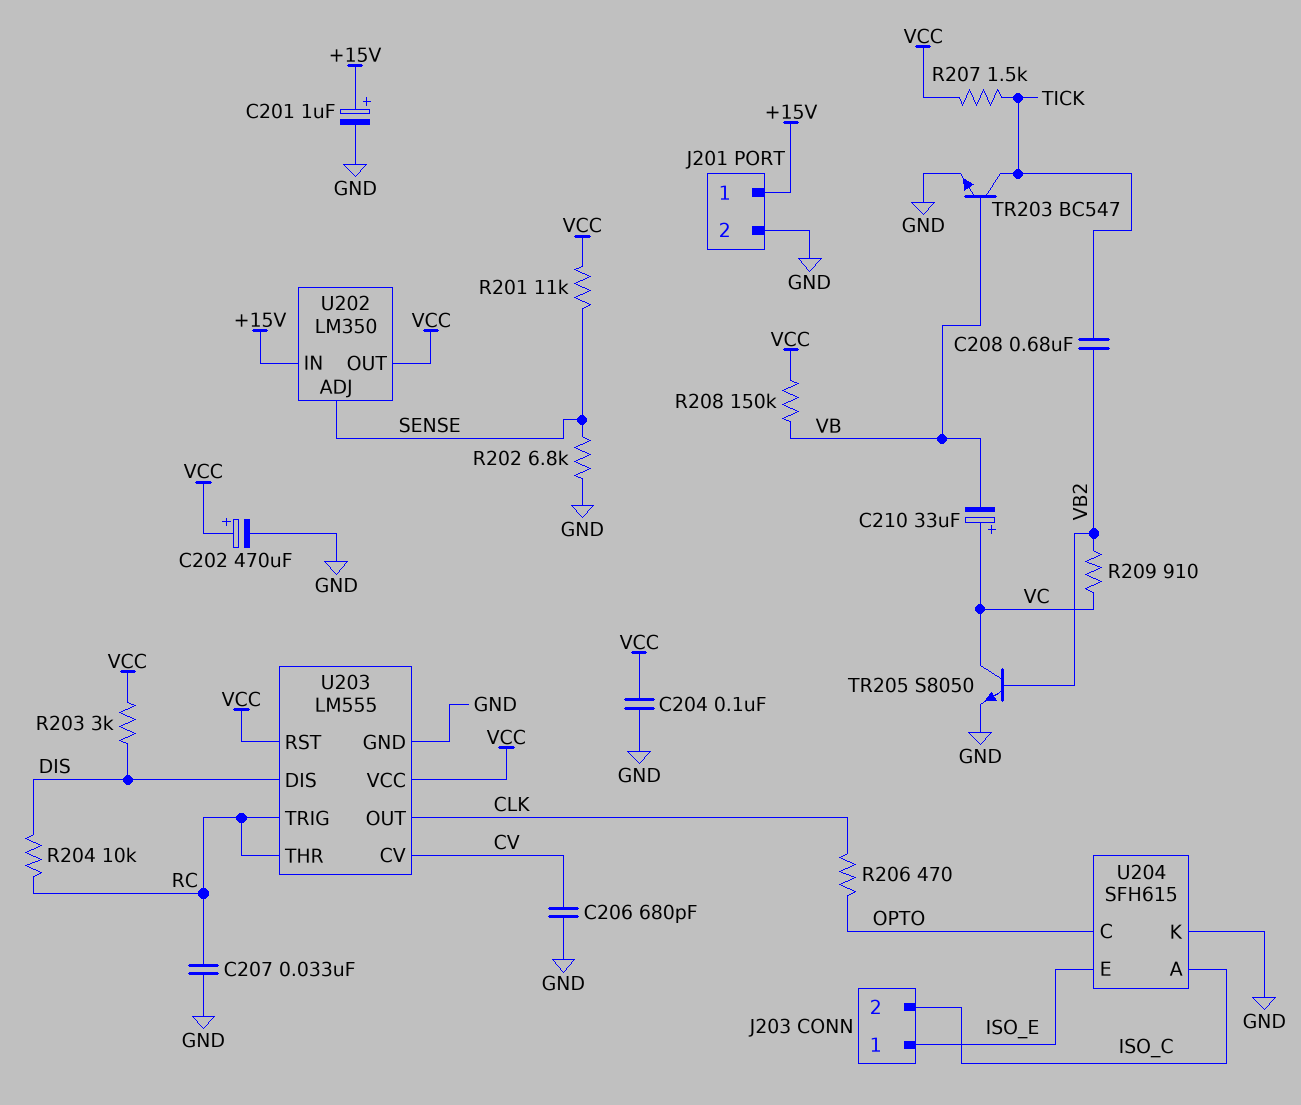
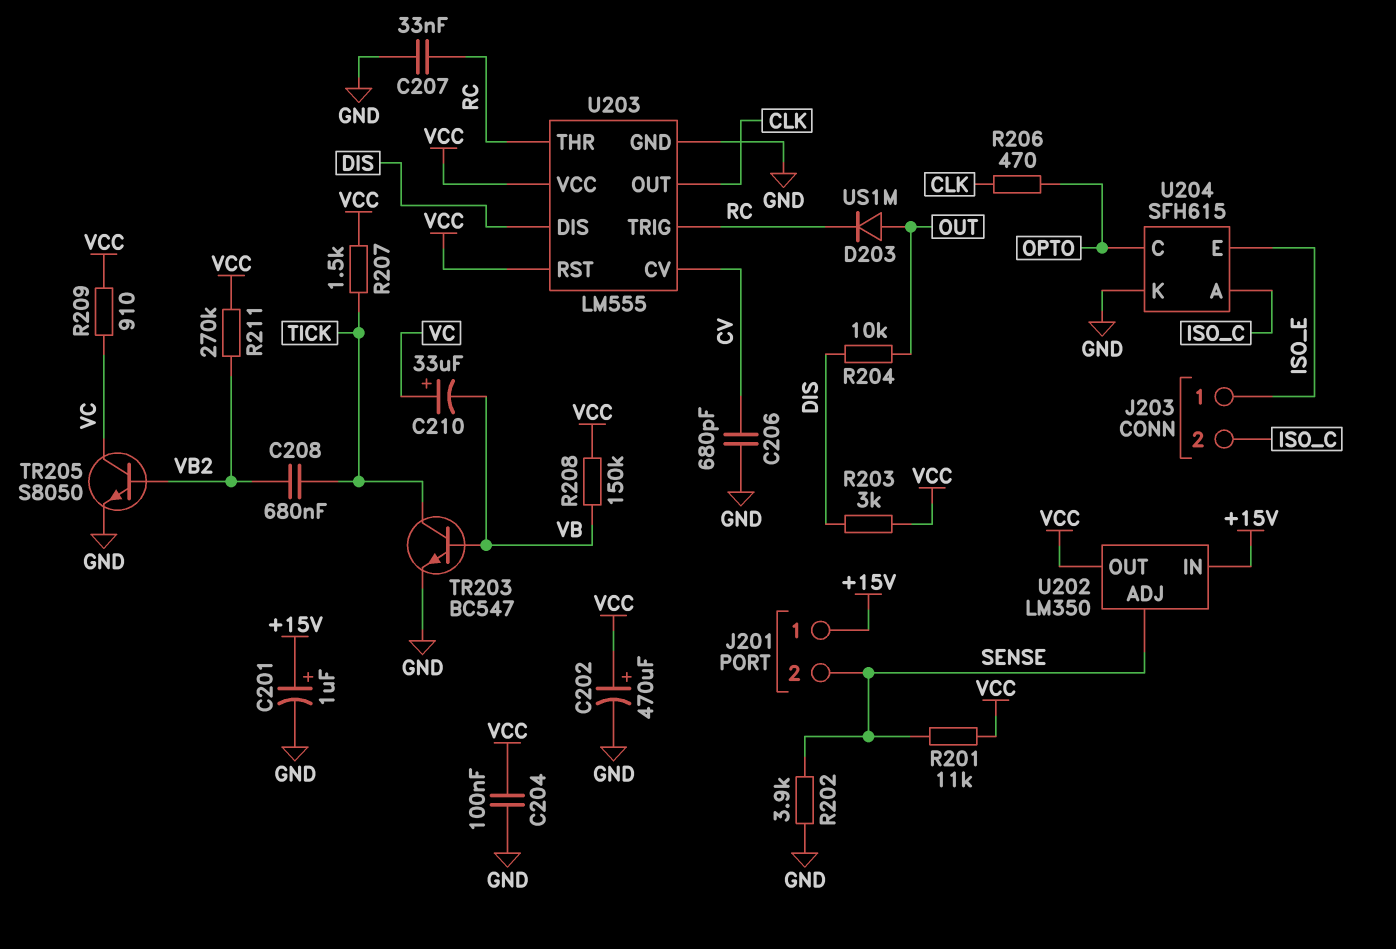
D203: none -> diode US1M (A OUT, K RC)
J201 pin 2: GND -> SENSE
R202: 6.8k (GND, SENSE) -> 3.9k (GND, SENSE)
R204: 10k (DIS, RC) -> 10k (DIS, OUT)
R209: 910 (VB2, VC) -> 910 (VC, VCC)
R211: none -> 270k (VB2, VCC)

